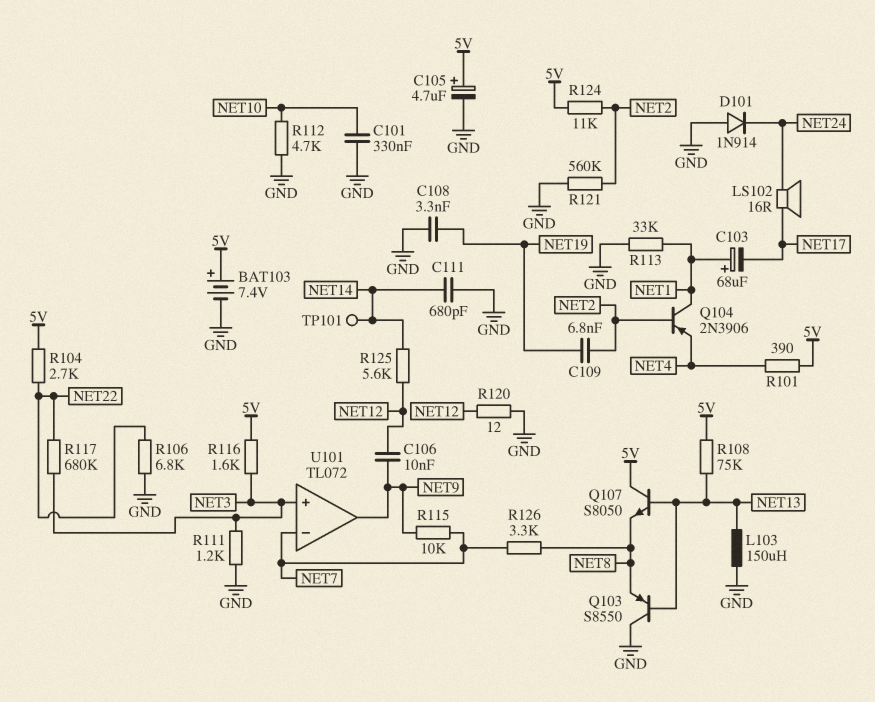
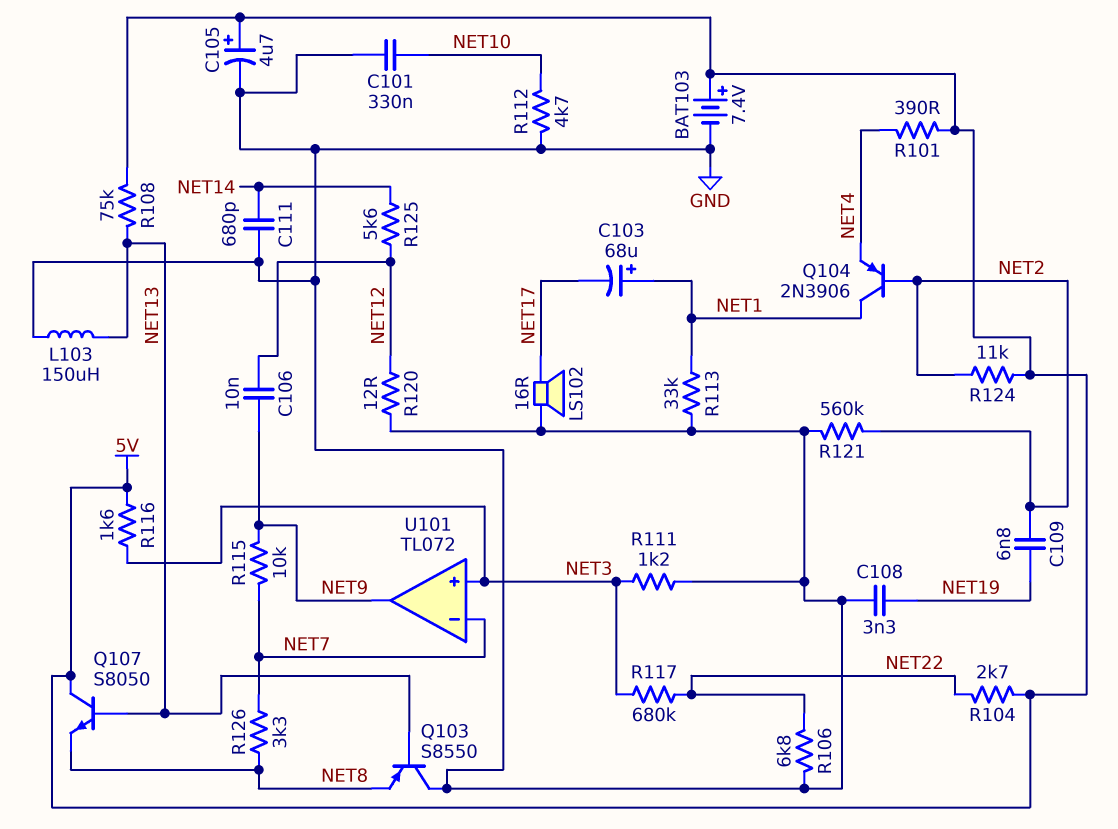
D101: diode 1N914 (A GND, K NET24) -> none
LS102: speaker 16R (NET17, NET24) -> speaker 16R (GND, NET17)
TP101: test point (NET14) -> none

